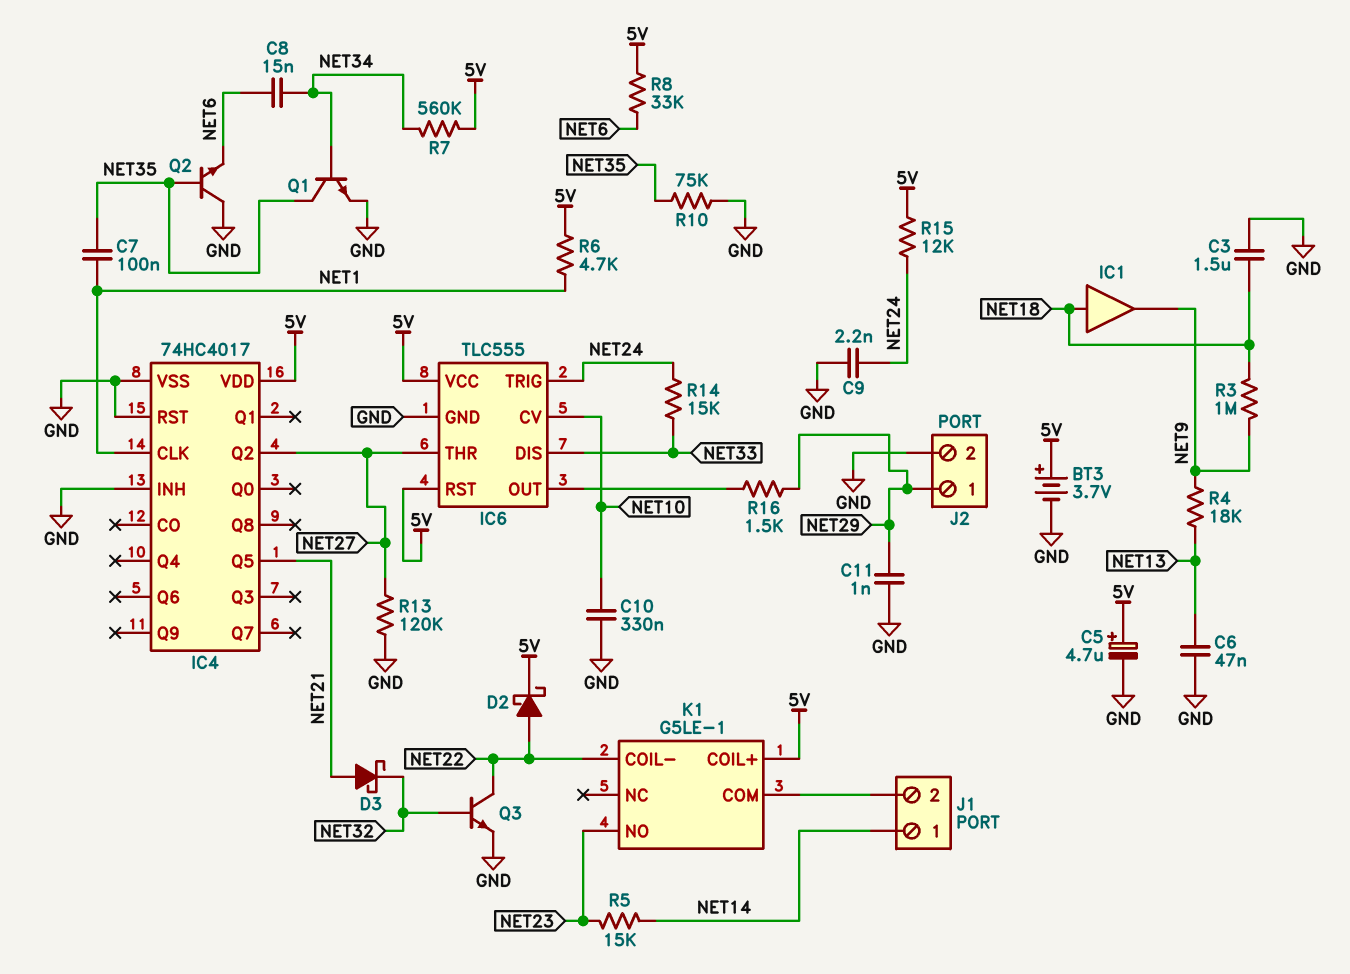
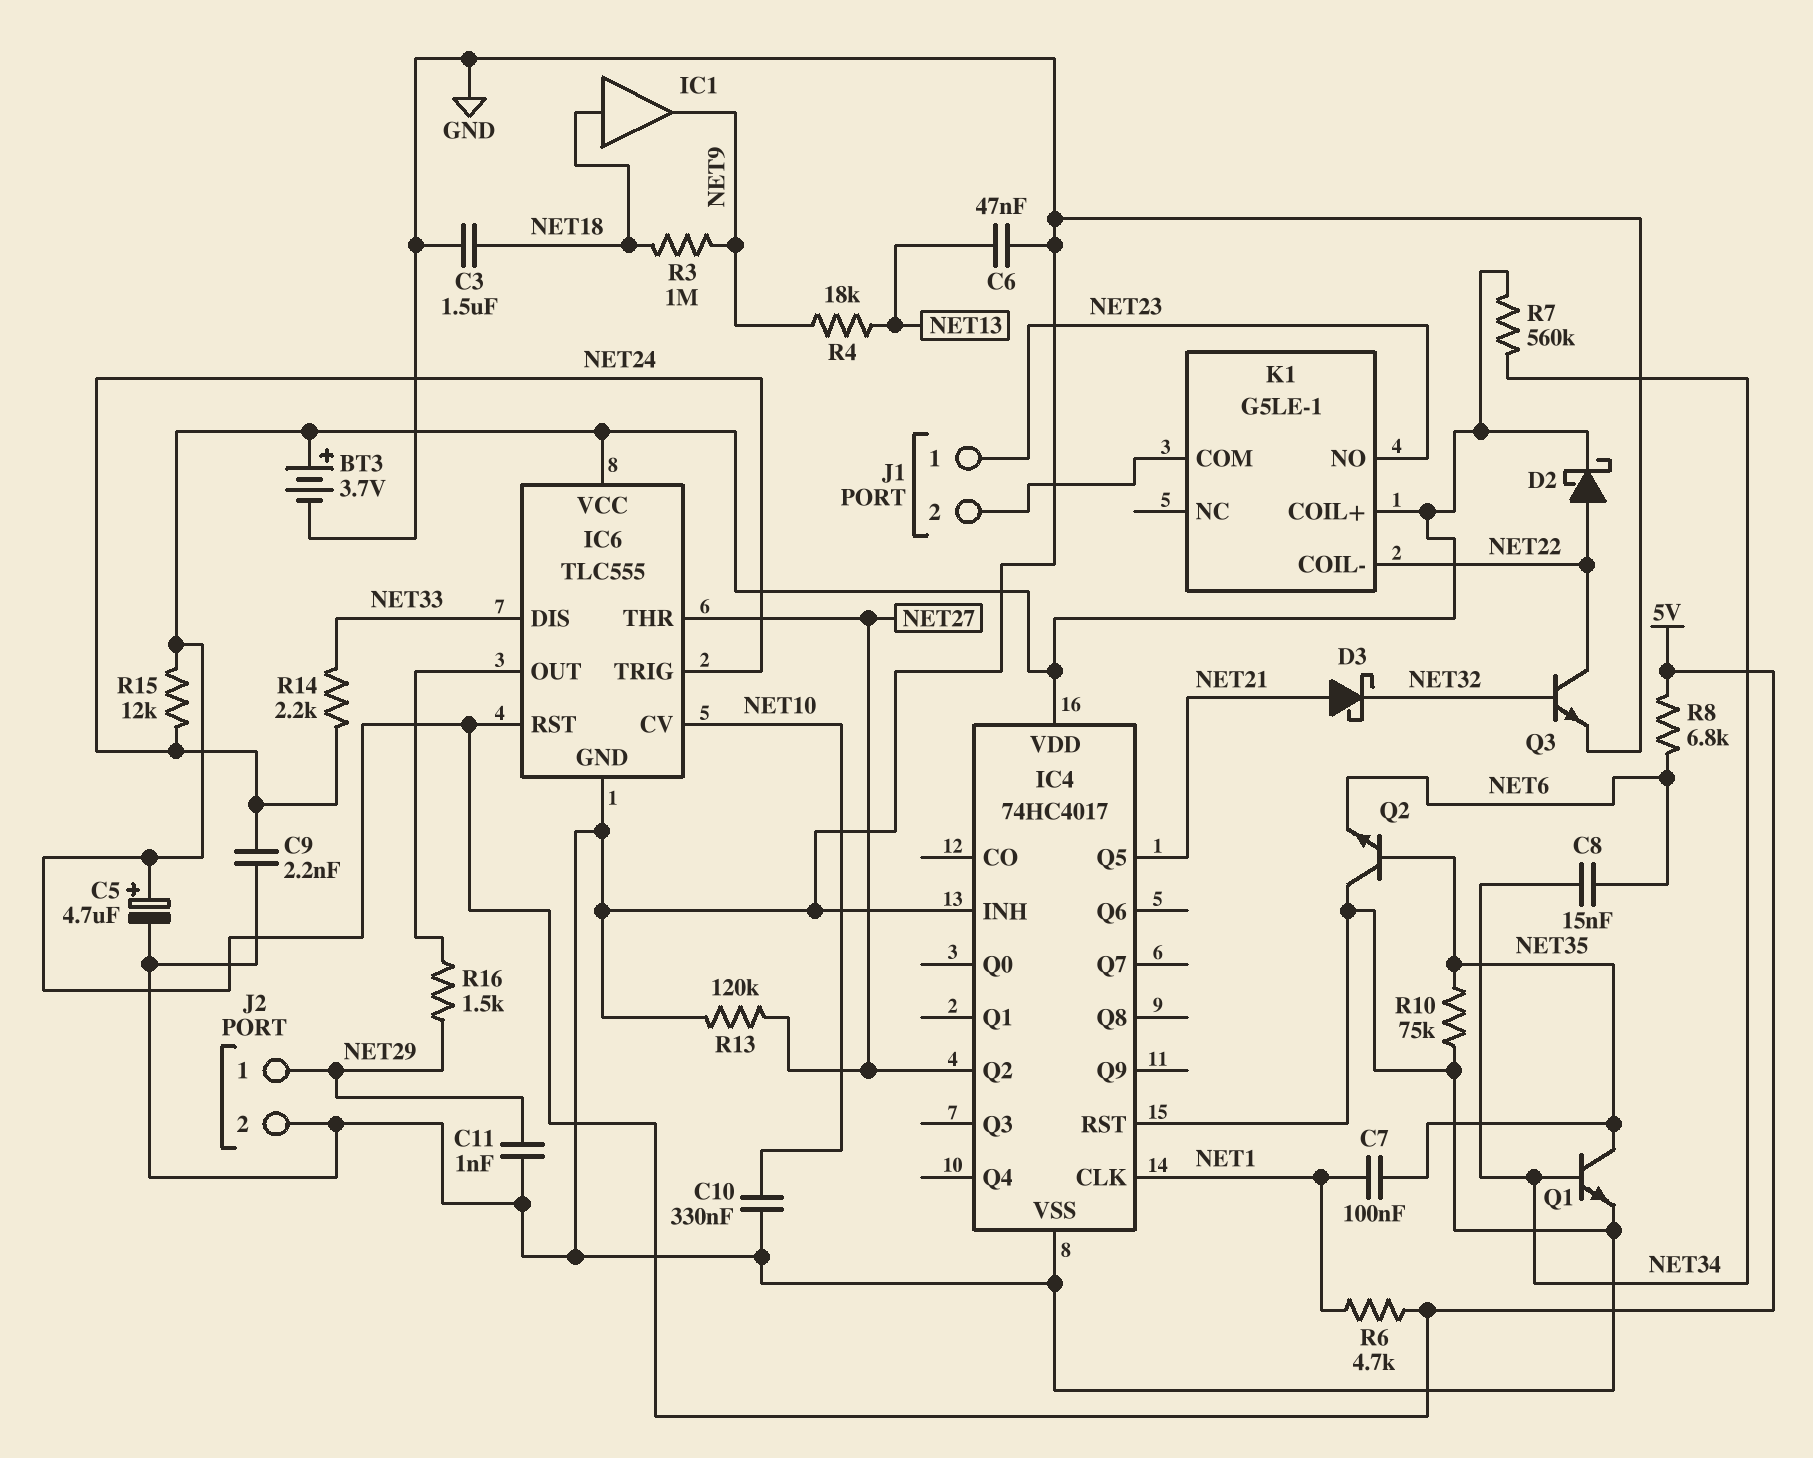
J1 pin 1: NET14 -> NET23
R5: 15k (NET14, NET23) -> none
R8: 33k (5V, NET6) -> 6.8k (5V, NET6)
R14: 15k (NET24, NET33) -> 2.2k (NET24, NET33)

